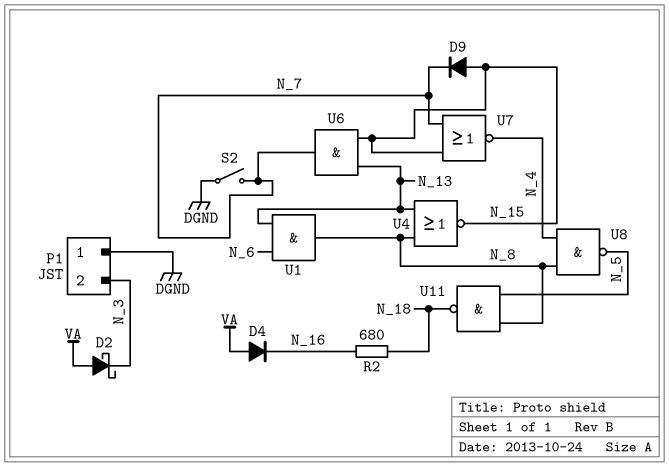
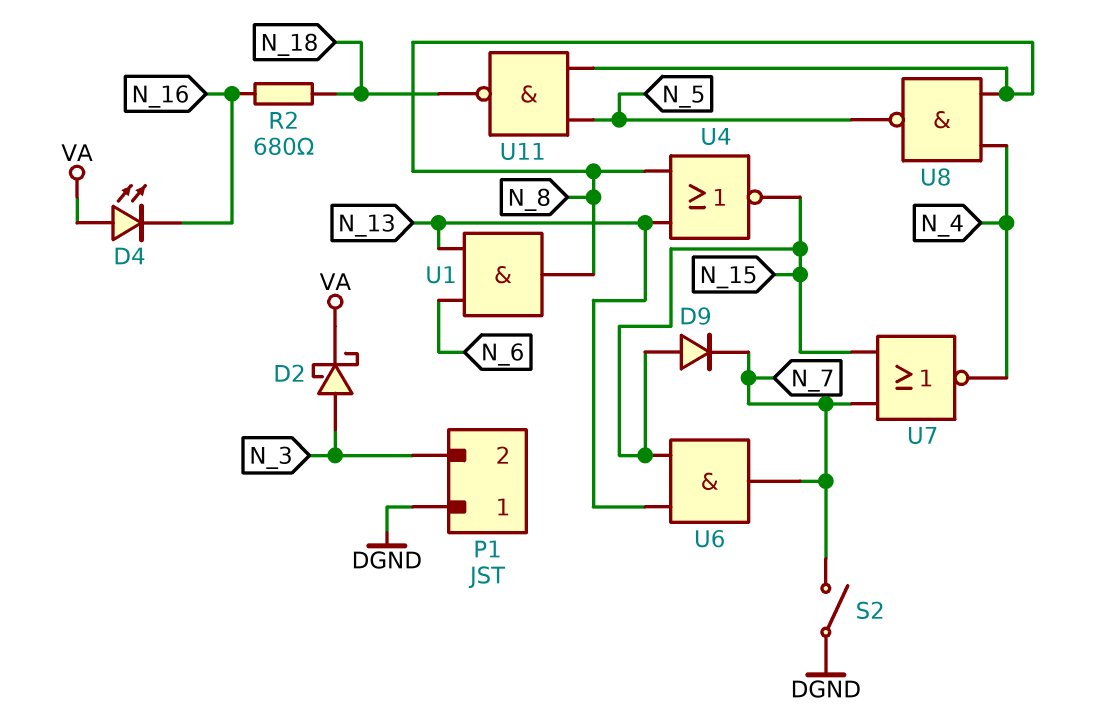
D2: schottky (A VA, K N_3) -> schottky (A N_3, K VA)
D4: diode (A VA, K N_16) -> LED (A VA, K N_16)

